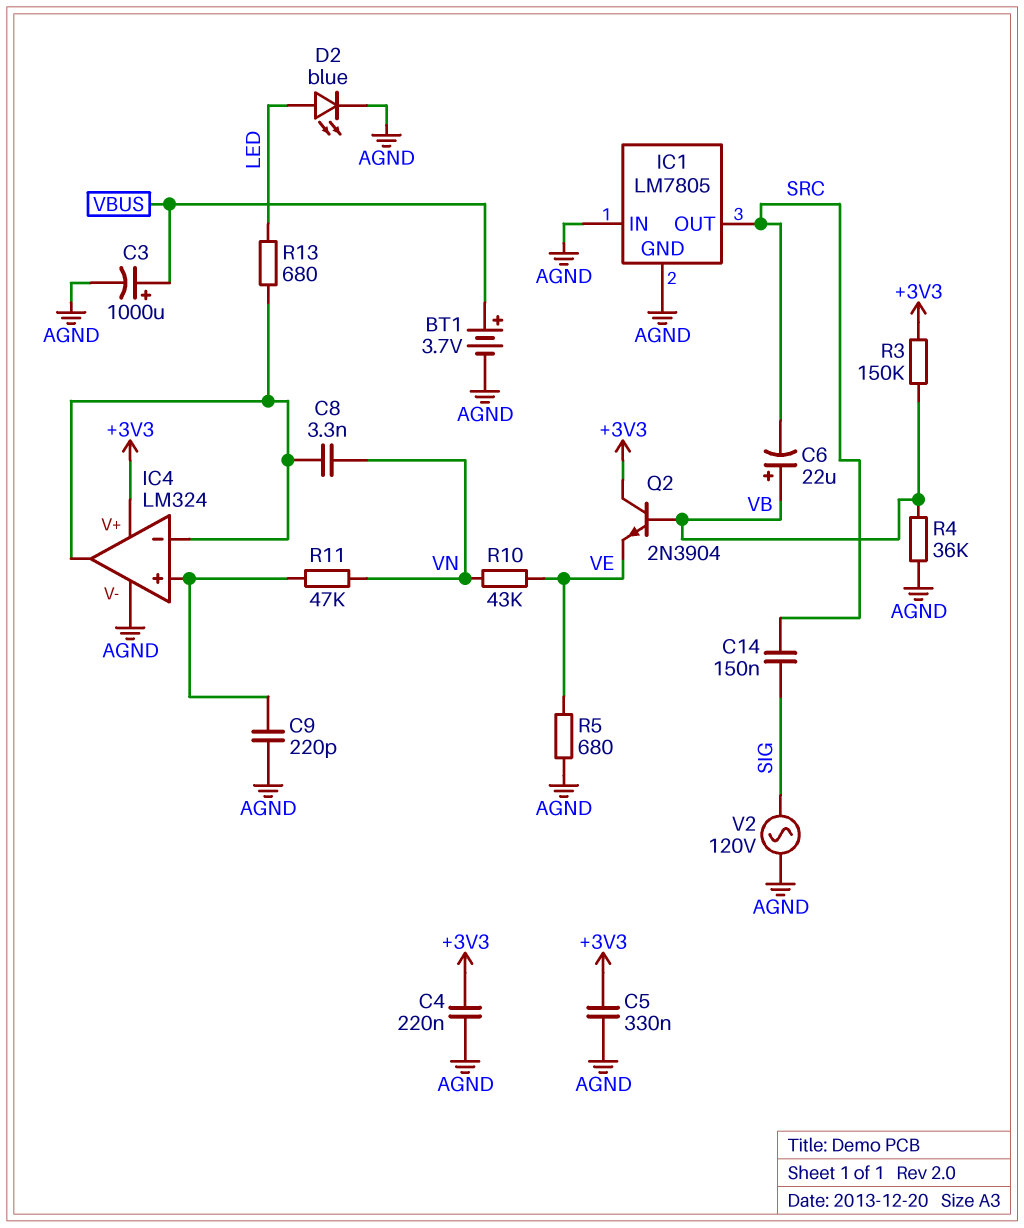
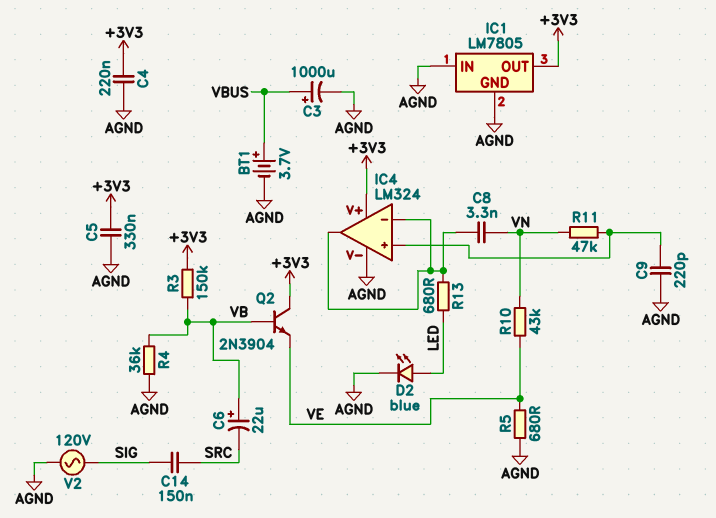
IC1 pin OUT: SRC -> +3V3

